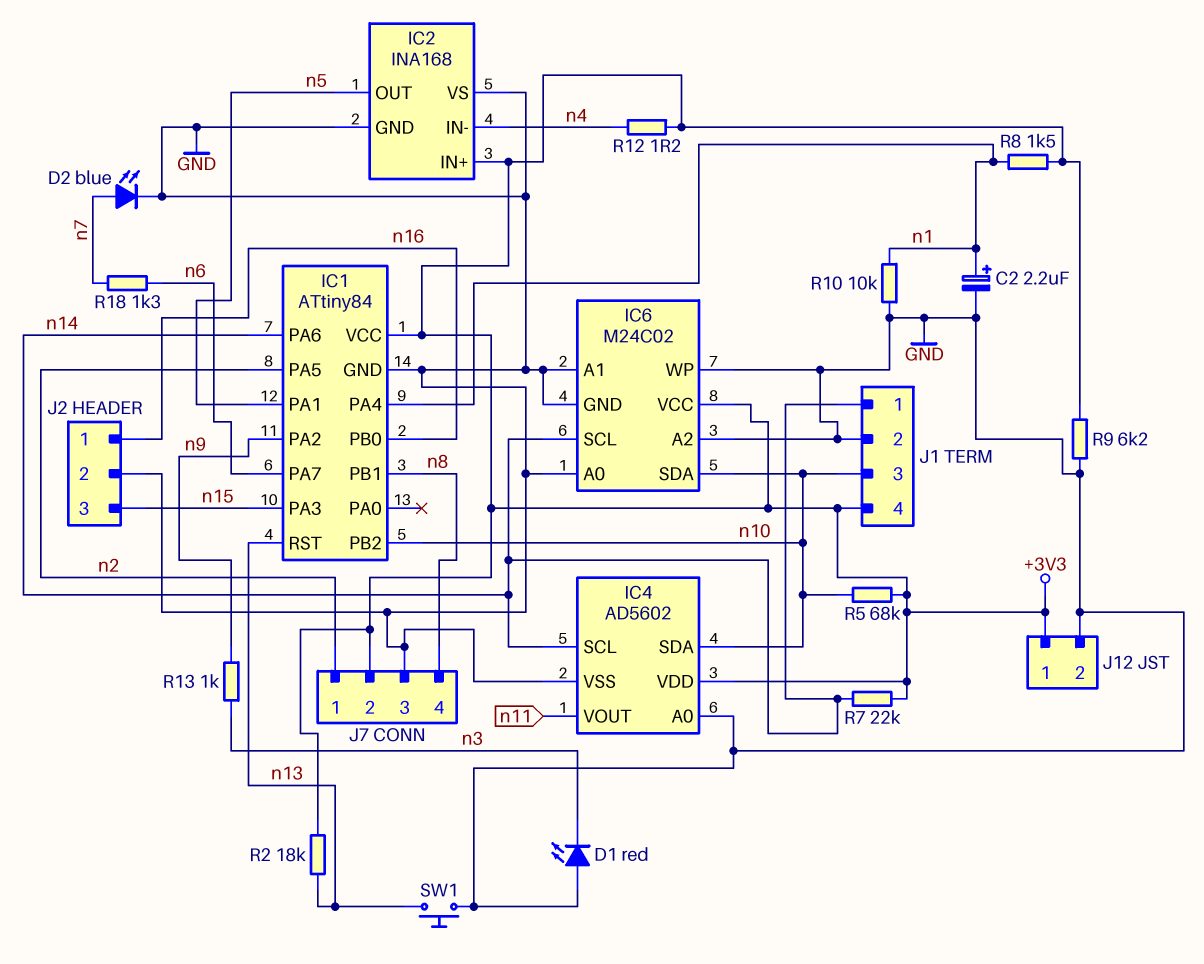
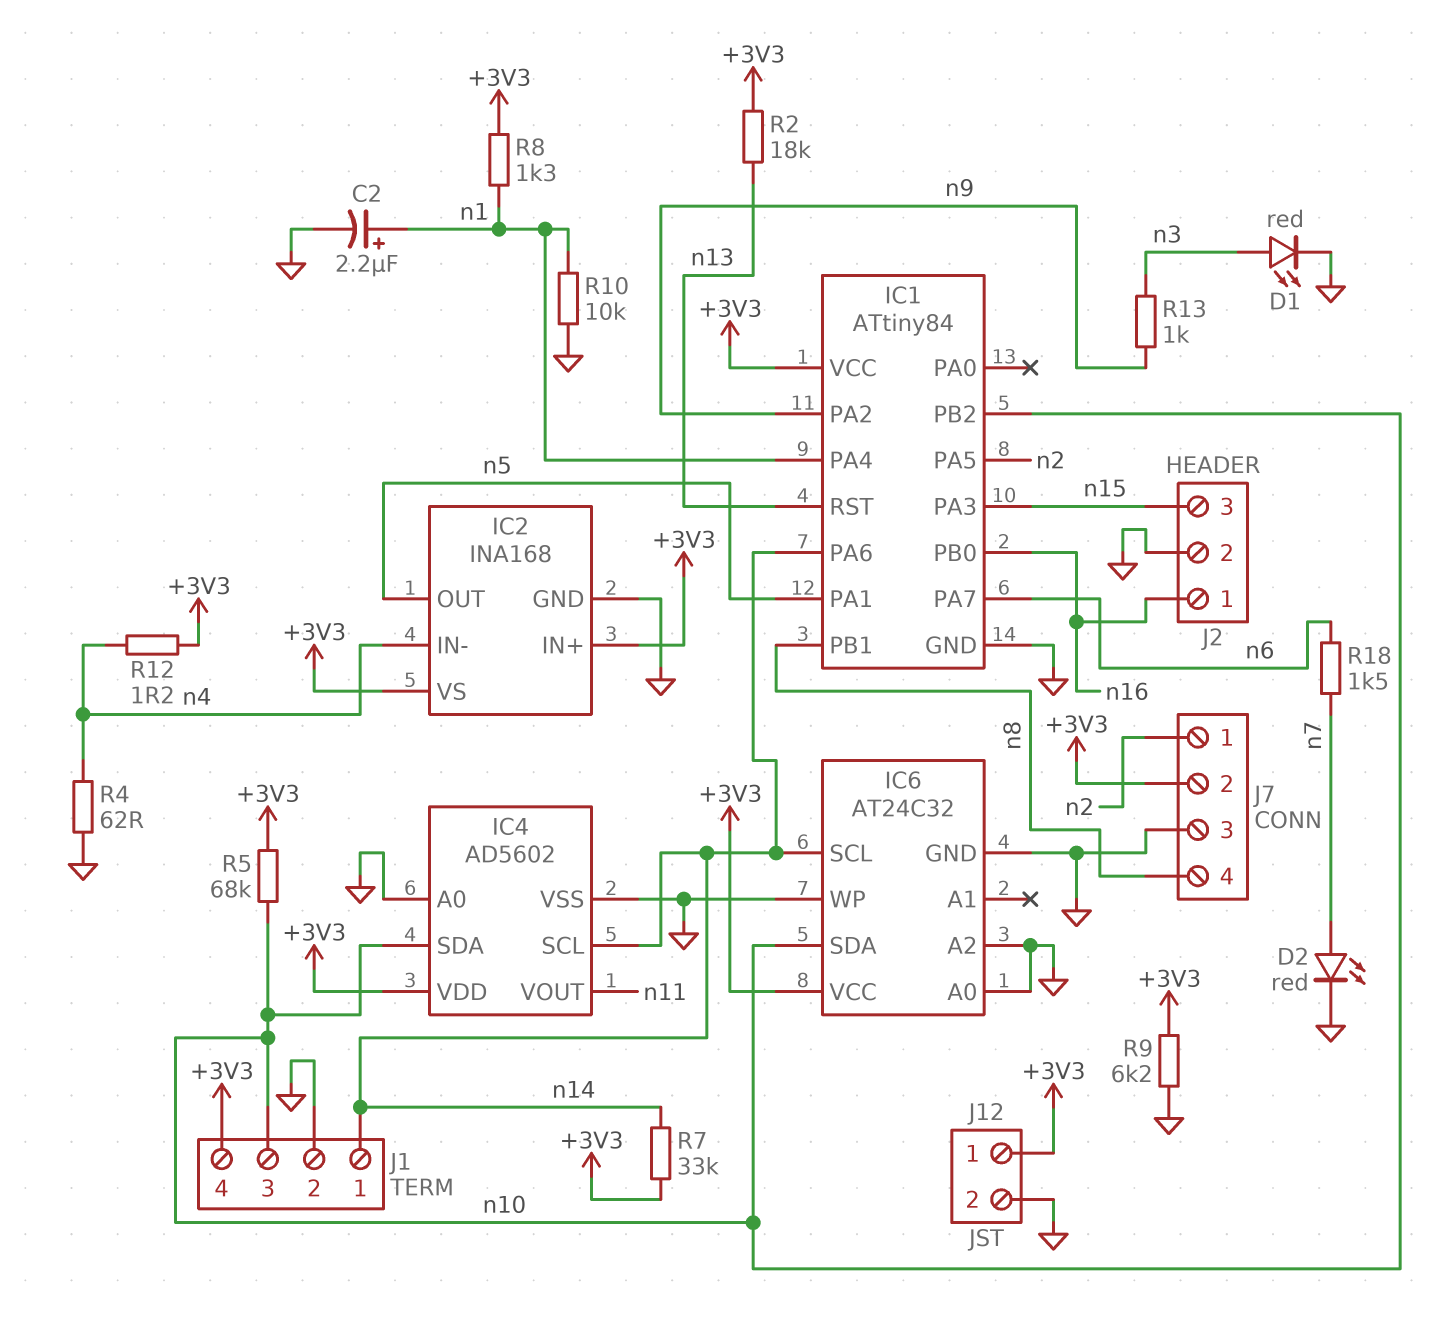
D1: LED red (A GND, K n3) -> LED red (A n3, K GND)
D2: LED blue (A n7, K GND) -> LED red (A n7, K GND)
IC2 pin VS: GND -> +3V3
IC6: M24C02 -> AT24C32
IC6 pin A1: GND -> none
R4: none -> 62 (GND, n4)
R7: 22k (+3V3, n14) -> 33k (+3V3, n14)
R8: 1.5k (+3V3, n1) -> 1.3k (+3V3, n1)
R18: 1.3k (n6, n7) -> 1.5k (n6, n7)
SW1: button (GND, n13) -> none

